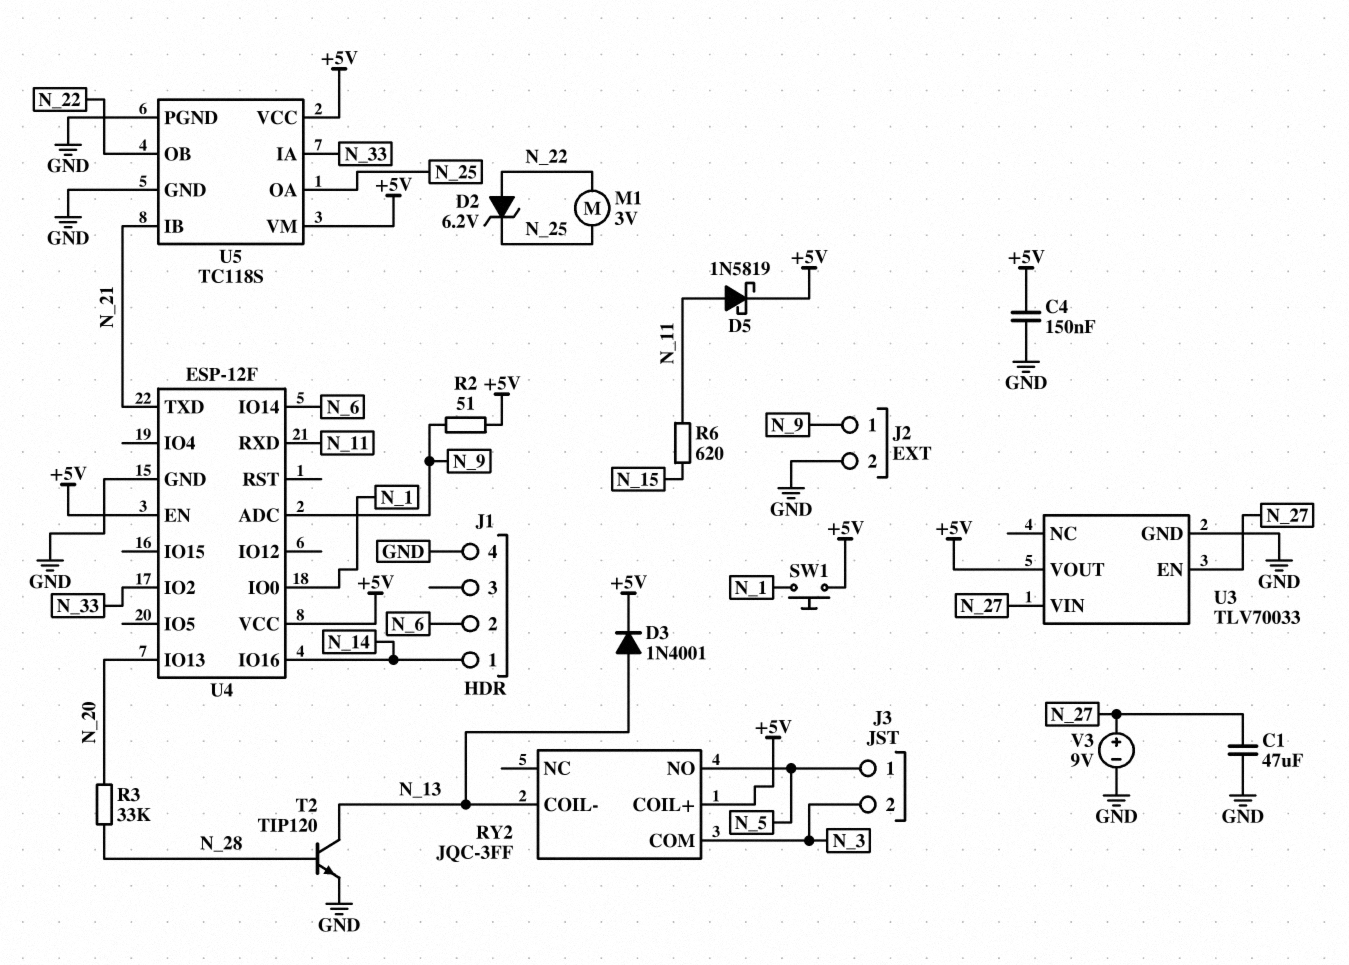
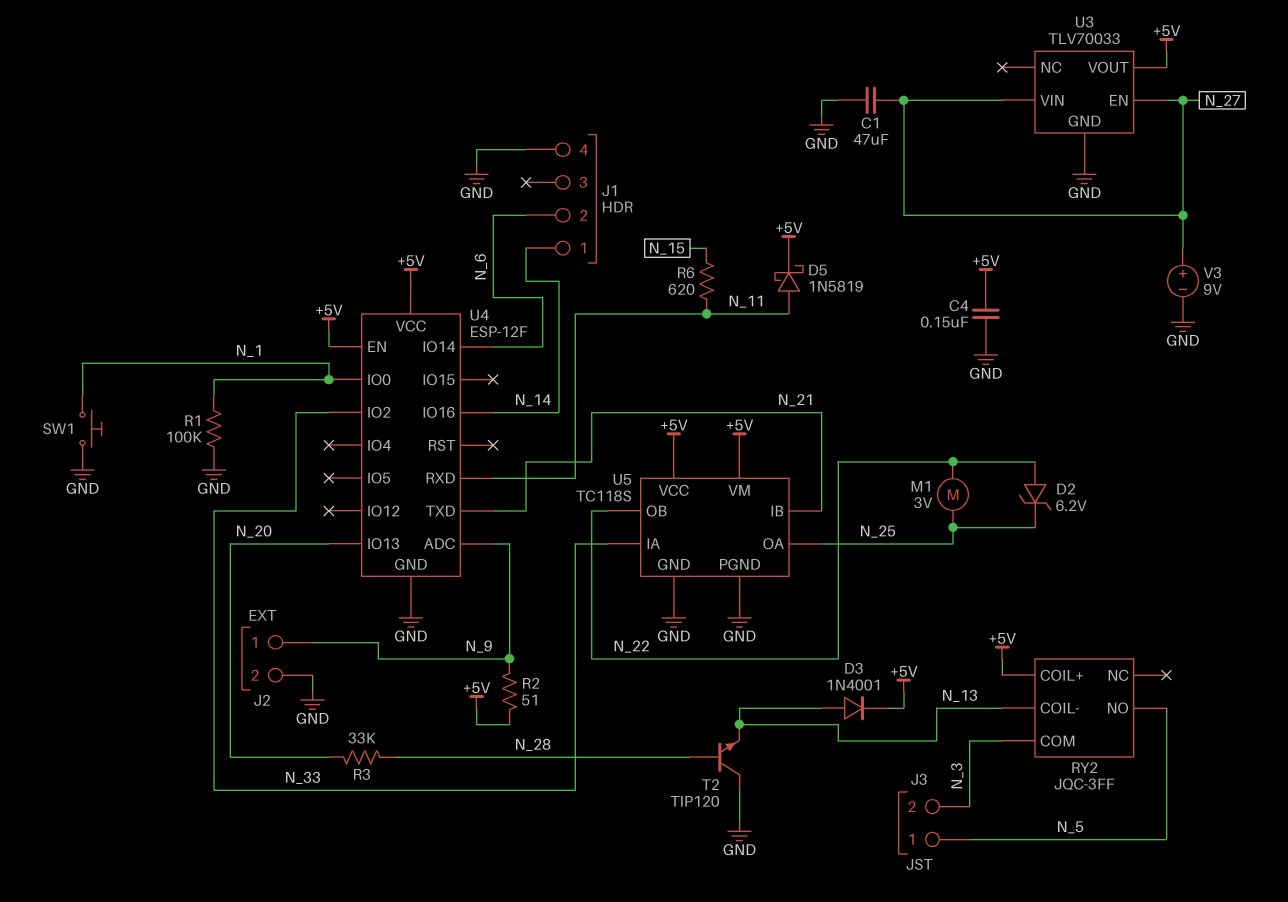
R1: none -> 100k (GND, N_1)
SW1: button (+5V, N_1) -> button (GND, N_1)
T2: NPN TIP120 (B N_28, C N_13, E GND) -> NPN TIP120 (B N_28, C GND, E N_13)

